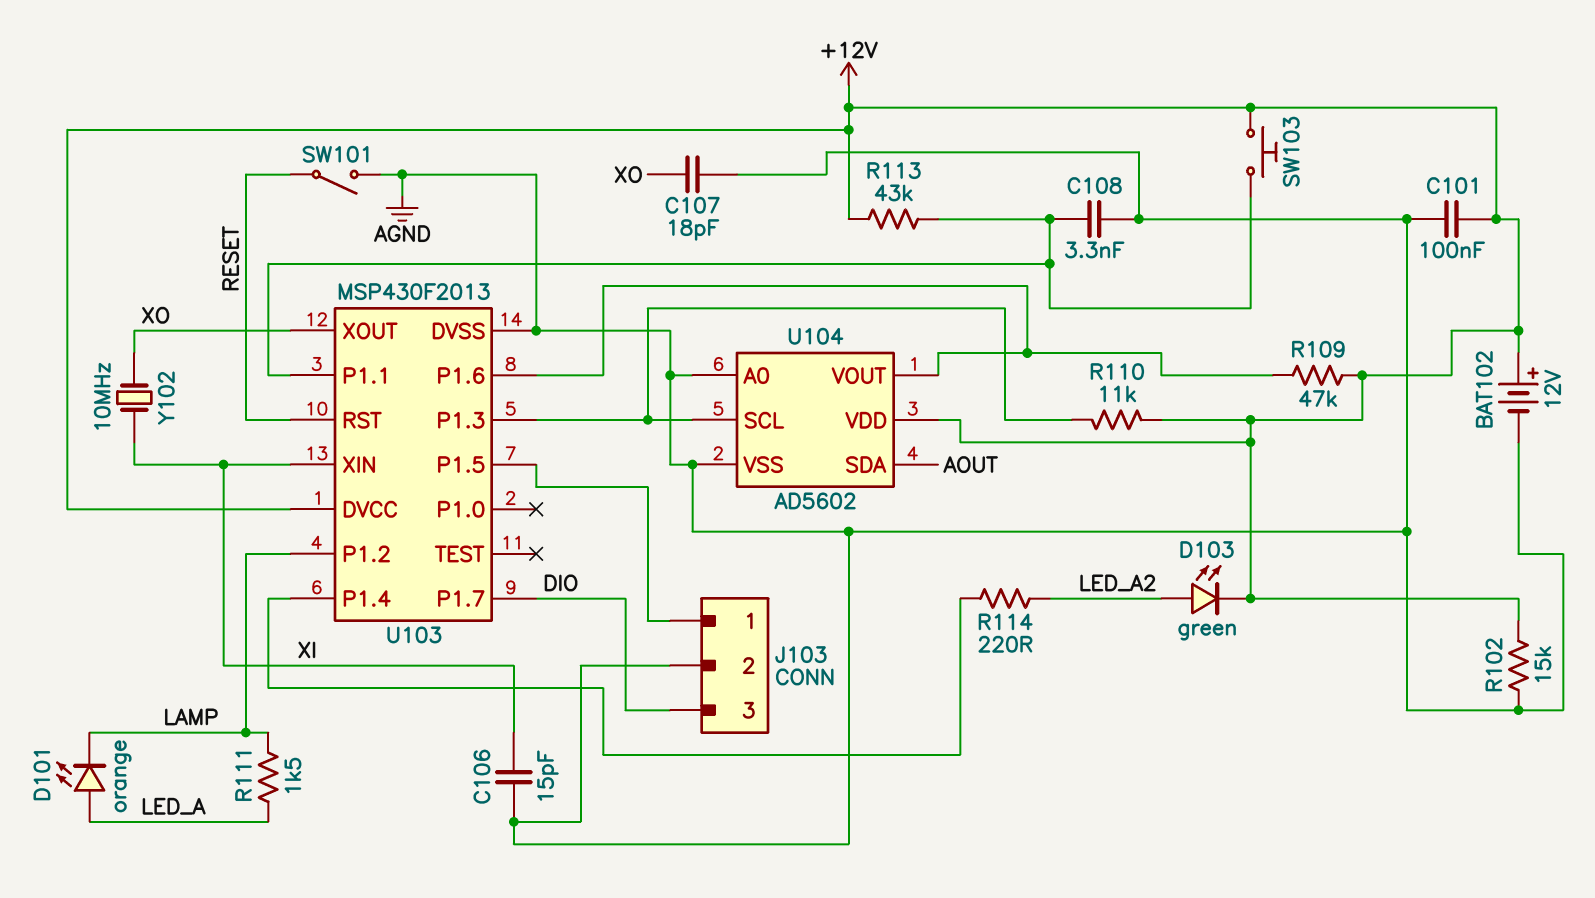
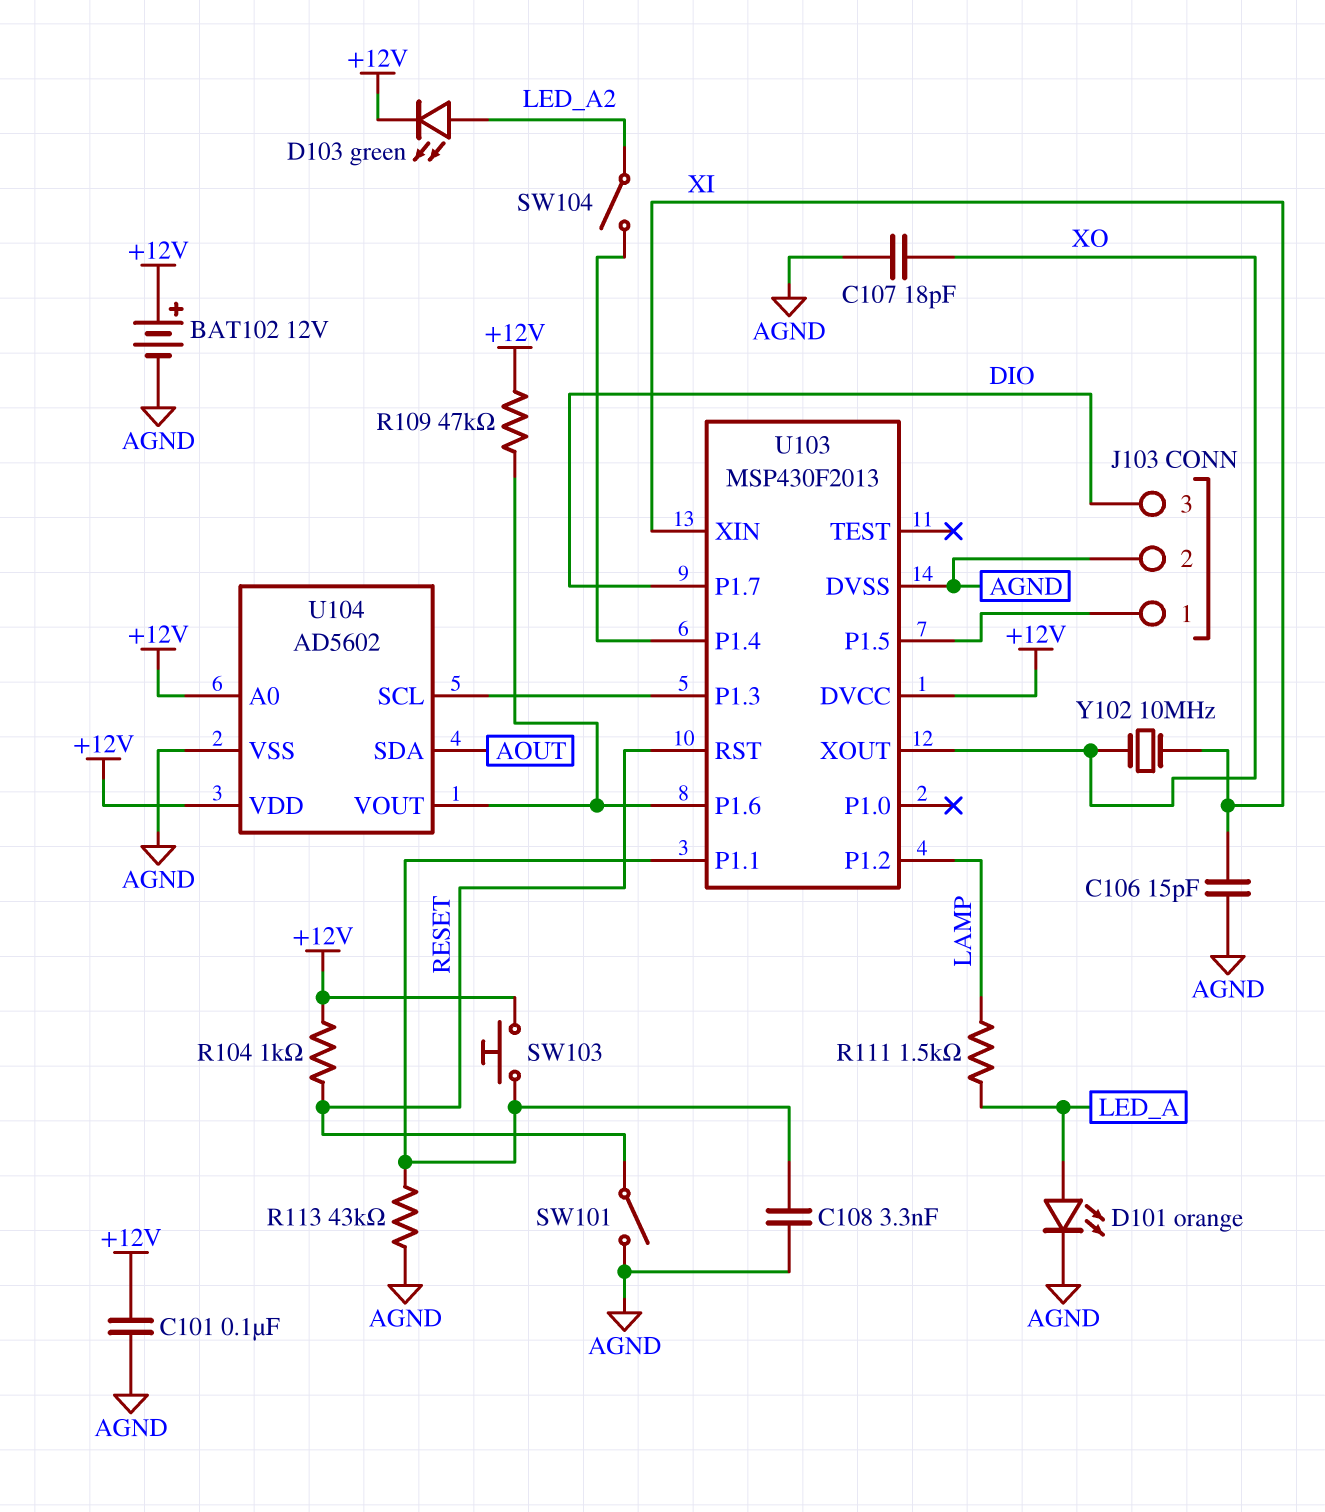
D101: LED orange (A LED_A, K LAMP) -> LED orange (A LED_A, K AGND)
R102: 15k (+12V, AGND) -> none
R104: none -> 1k (+12V, RESET)
R110: 11k (+12V, U103/P1.3) -> none
R113: 43k (+12V, U103/P1.1) -> 43k (AGND, U103/P1.1)
R114: 220 (LED_A2, U103/P1.4) -> none
SW104: none -> switch (LED_A2, U103/P1.4)
U104 pin A0: AGND -> +12V

